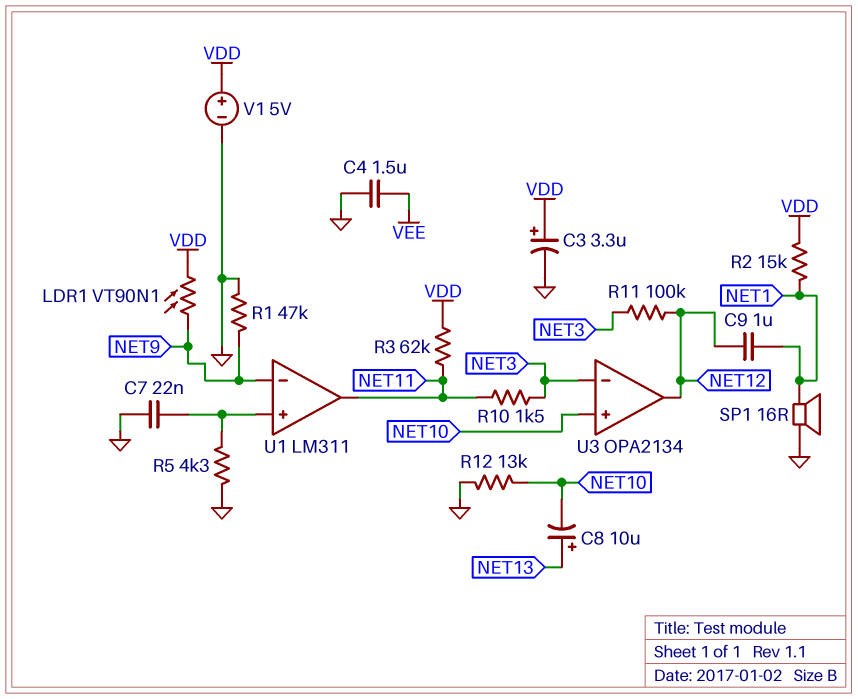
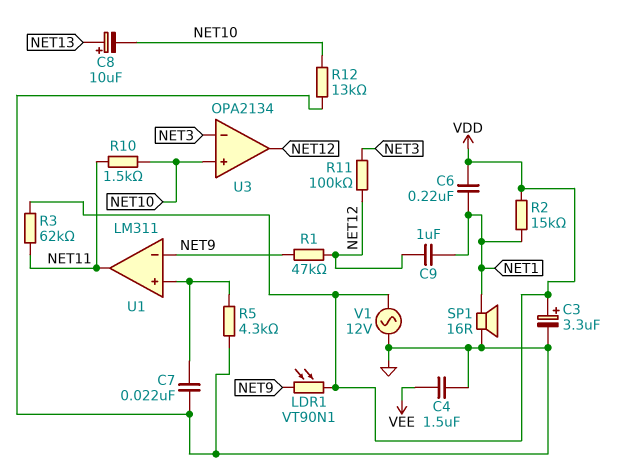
C6: none -> 220nF (NET1, VDD)
R1: 47k (GND, NET9) -> 47k (NET9, NET12)
R10: 1.5k (NET3, NET11) -> 1.5k (NET10, NET11)
V1: 5V (plus VDD, minus GND) -> AC 12V (GND, VDD)

